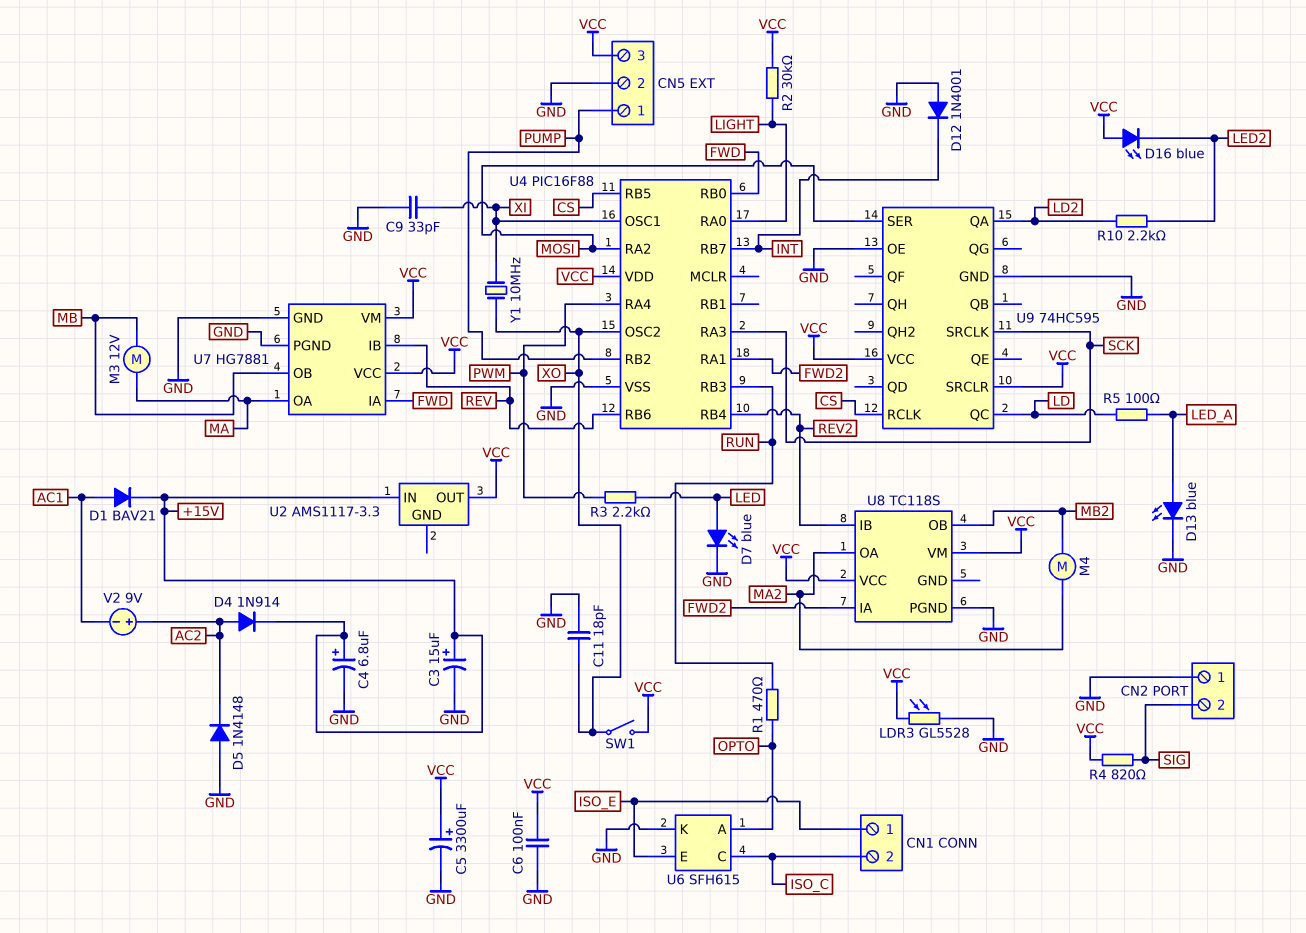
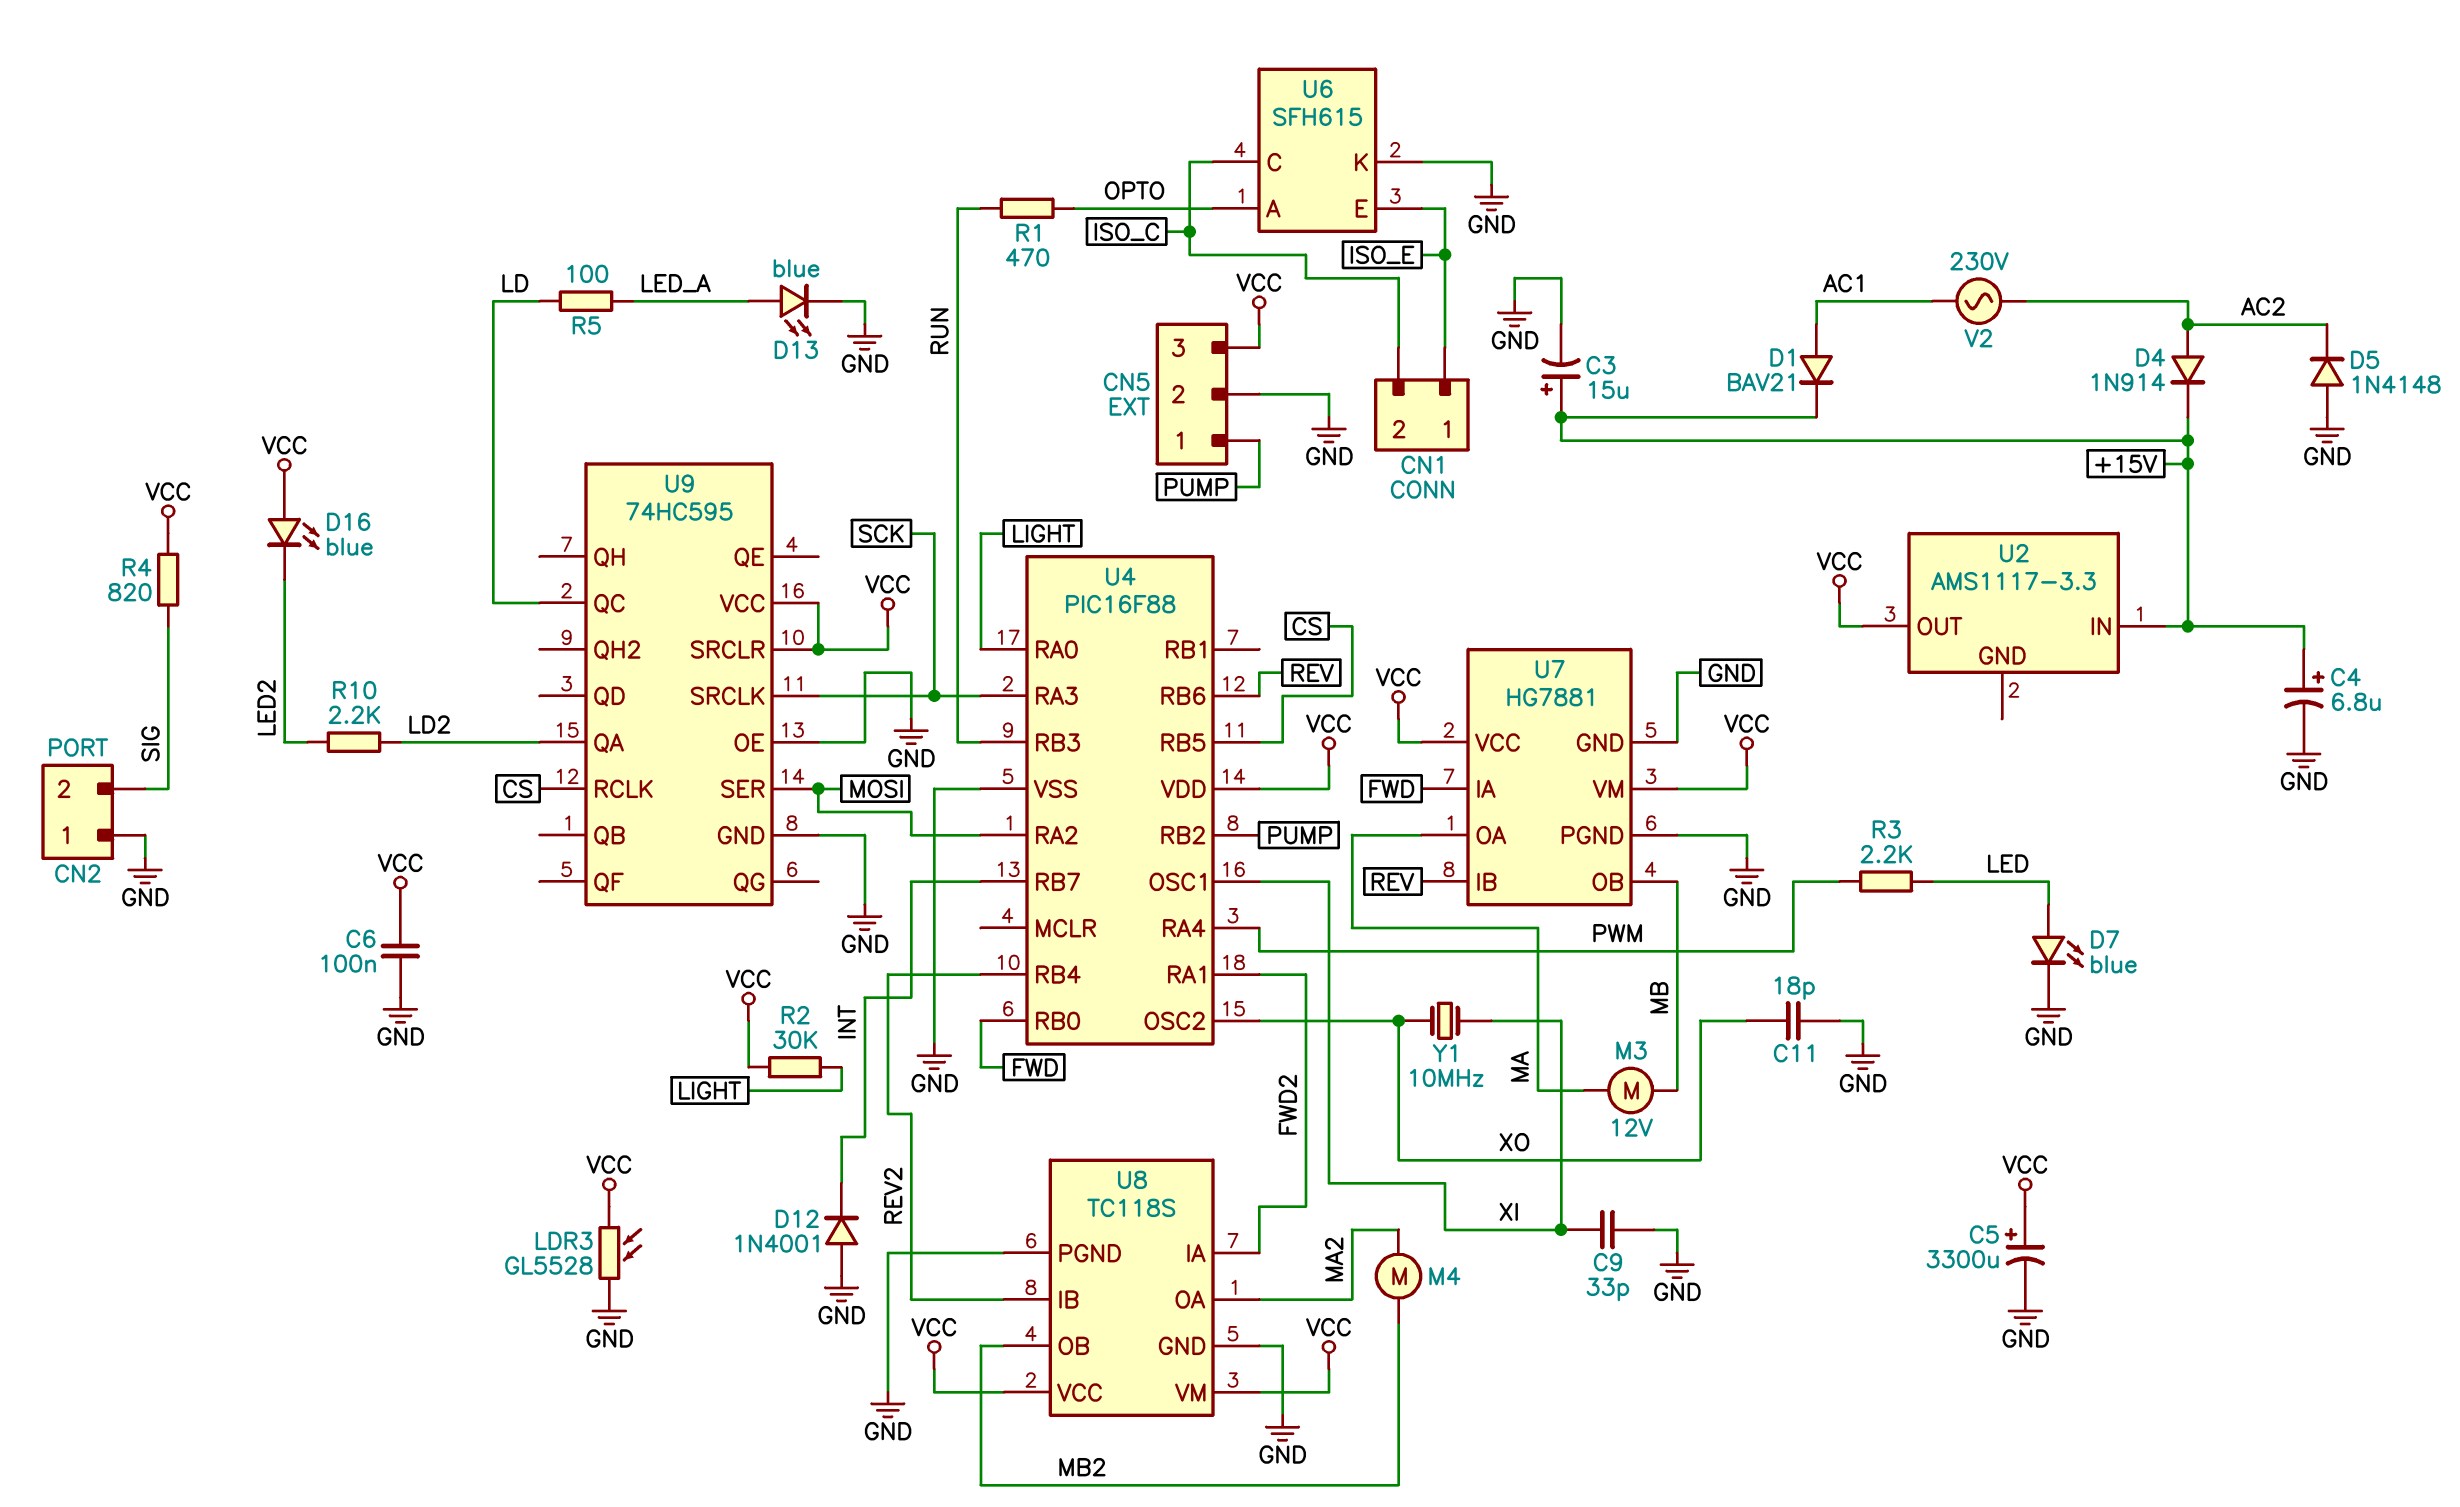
SW1: switch (VCC, XO) -> none
U8 pin GND: none -> GND
V2: 9V (plus AC2, minus AC1) -> AC 230V (AC1, AC2)

